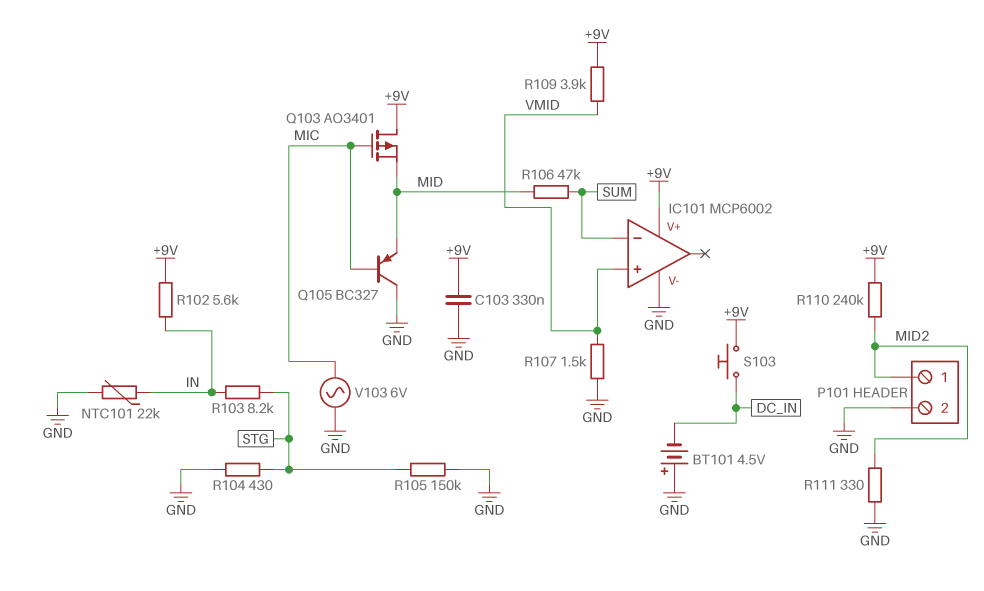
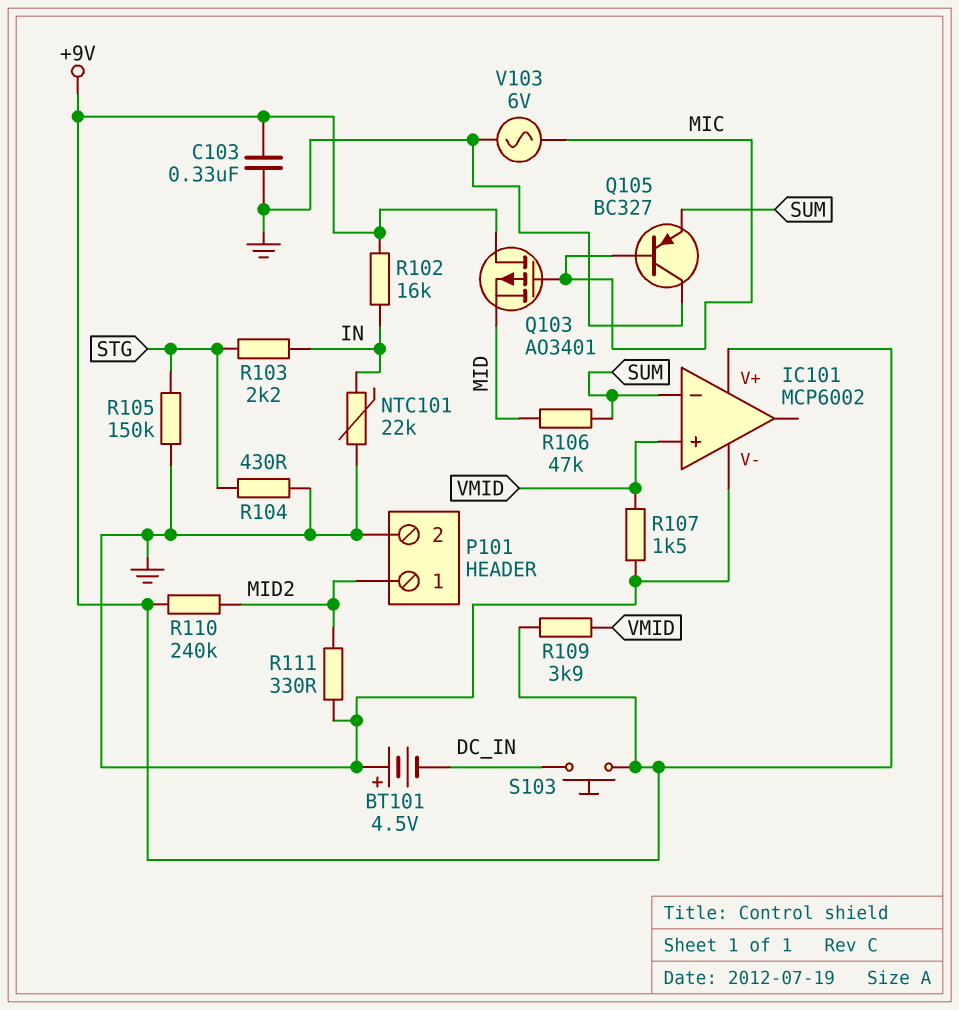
Q105: PNP BC327 (B MIC, C GND, E MID) -> PNP BC327 (B MIC, C GND, E SUM)
R102: 5.6k (+9V, IN) -> 16k (+9V, IN)
R103: 8.2k (IN, STG) -> 2.2k (IN, STG)

